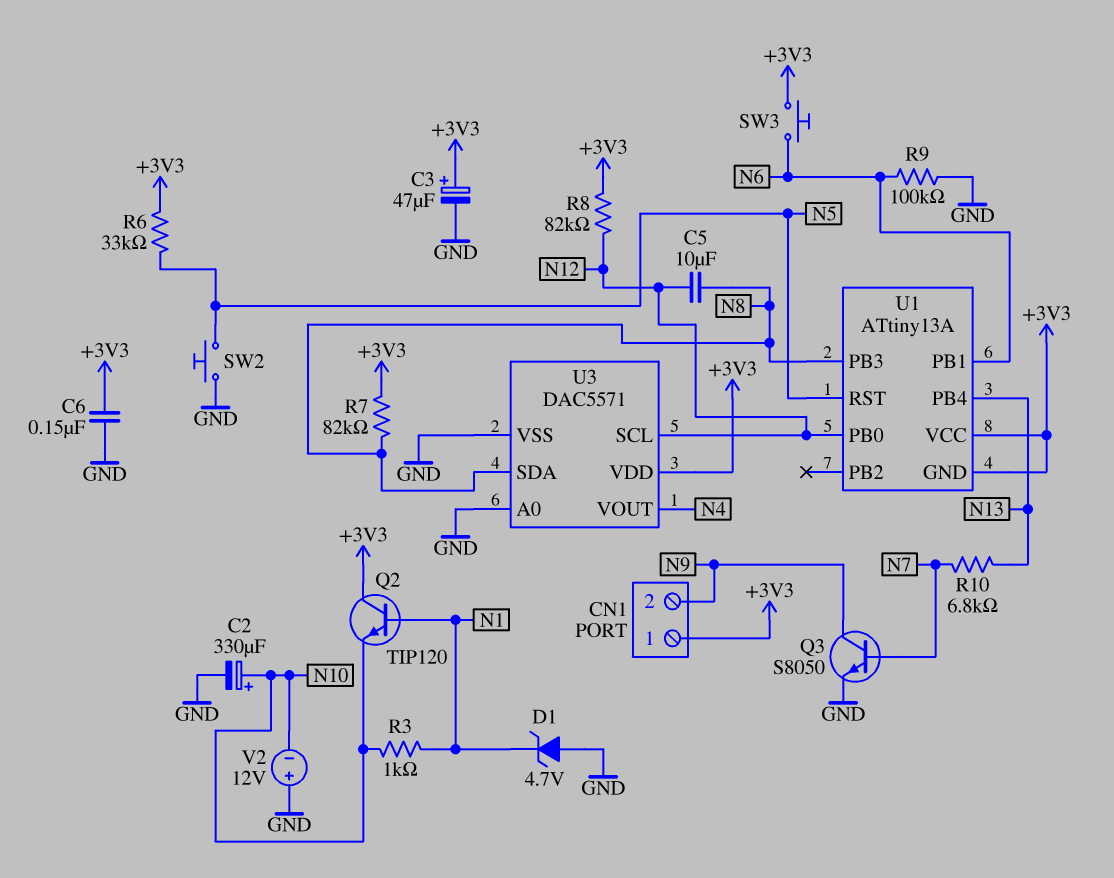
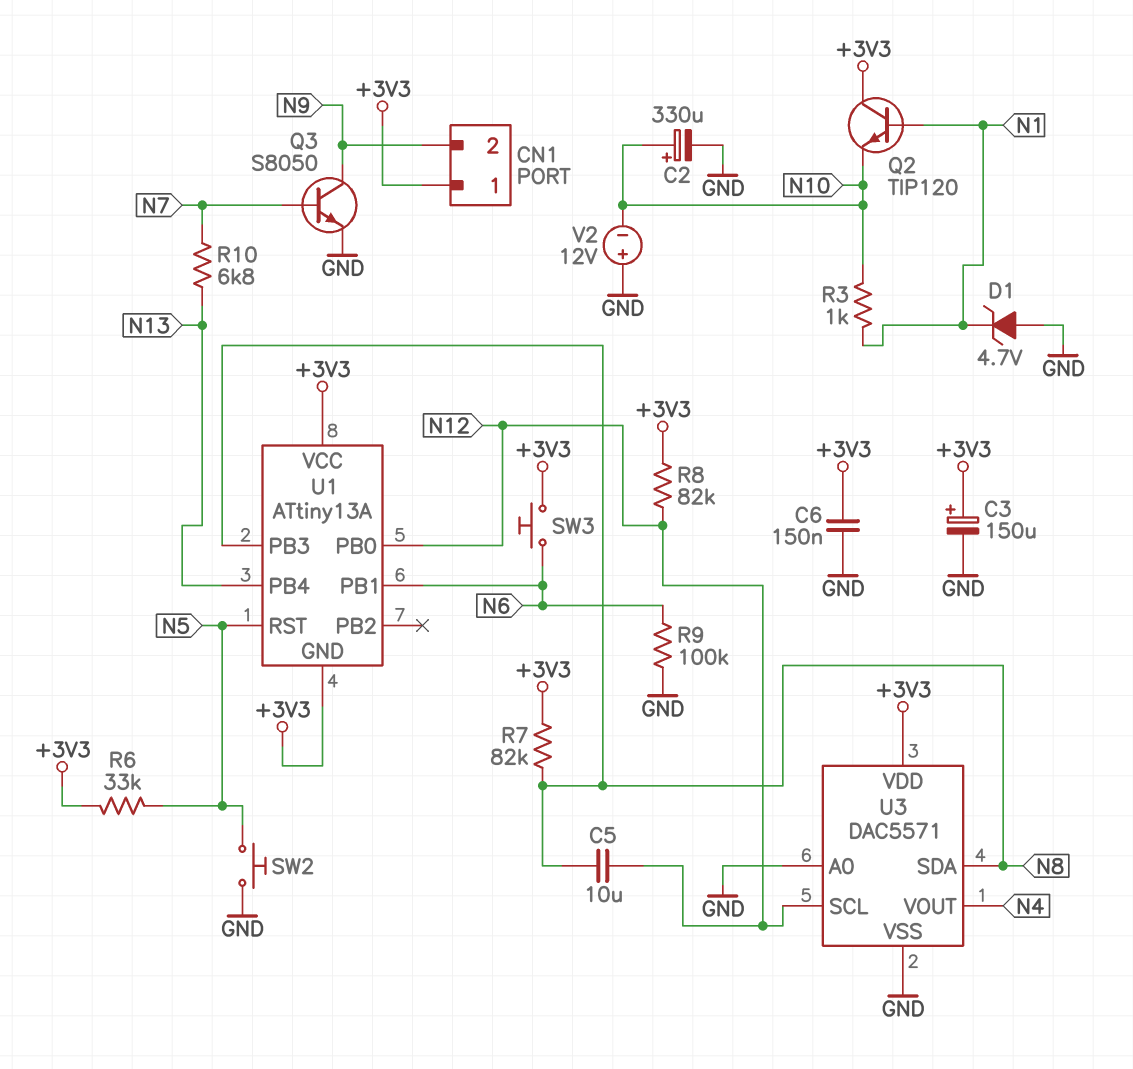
C3: 47uF (plus +3V3, minus GND) -> 150uF (plus +3V3, minus GND)

